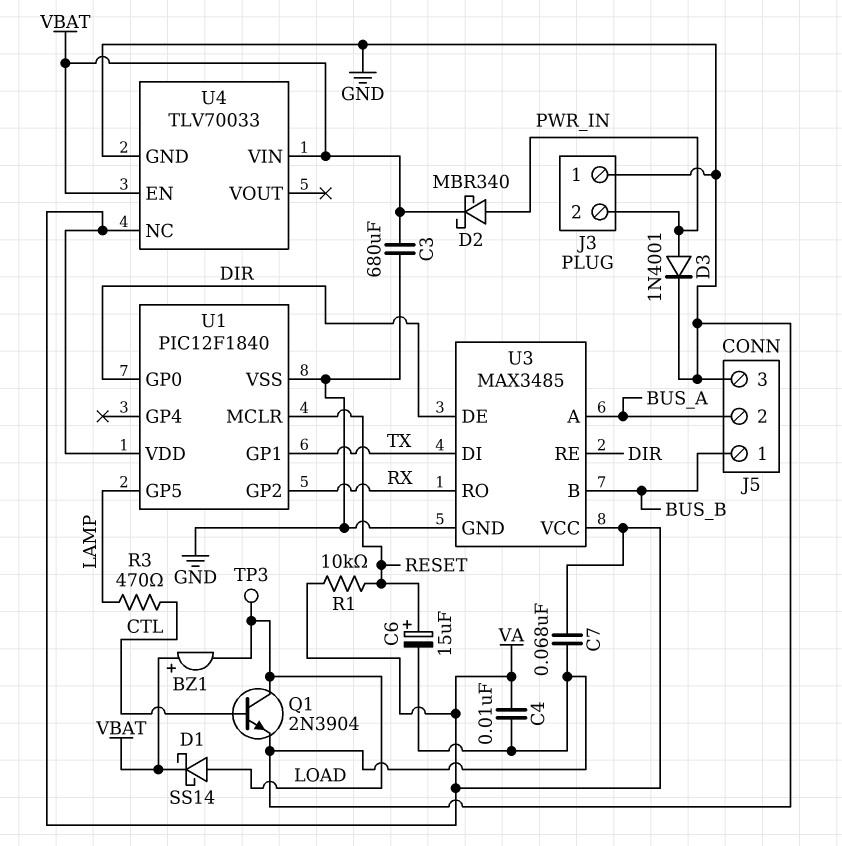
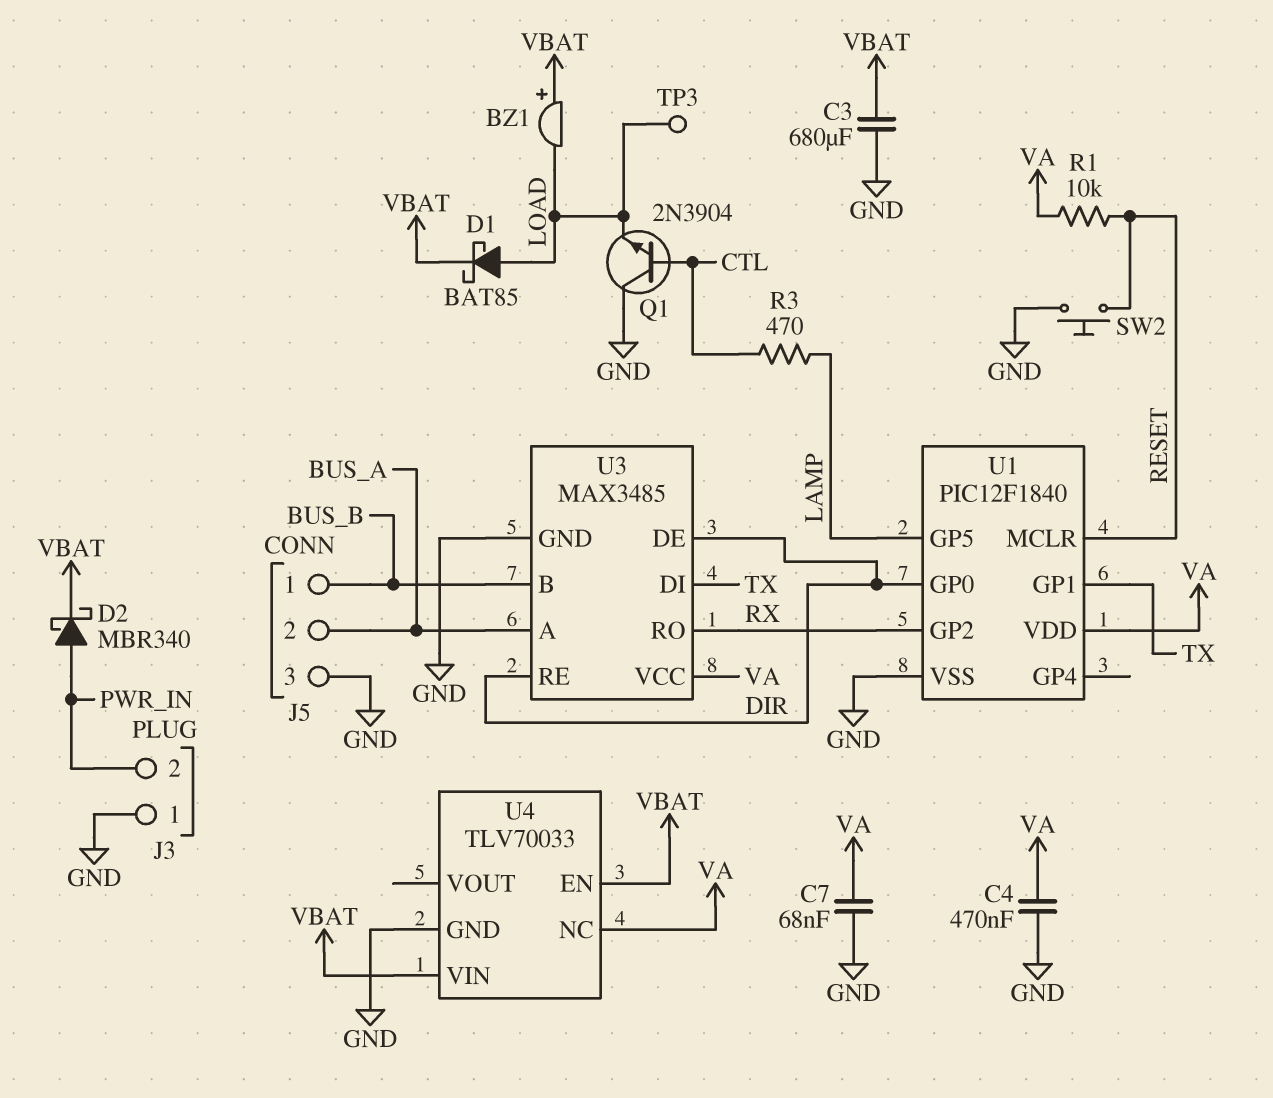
C4: 10nF (GND, VA) -> 470nF (GND, VA)
C6: 15uF (plus RESET, minus GND) -> none
D1: schottky SS14 (A LOAD, K VBAT) -> schottky BAT85 (A LOAD, K VBAT)
D3: diode 1N4001 (A PWR_IN, K GND) -> none
Q1: NPN 2N3904 (B CTL, C LOAD, E GND) -> NPN 2N3904 (B CTL, C GND, E LOAD)
SW2: none -> button (GND, RESET)

